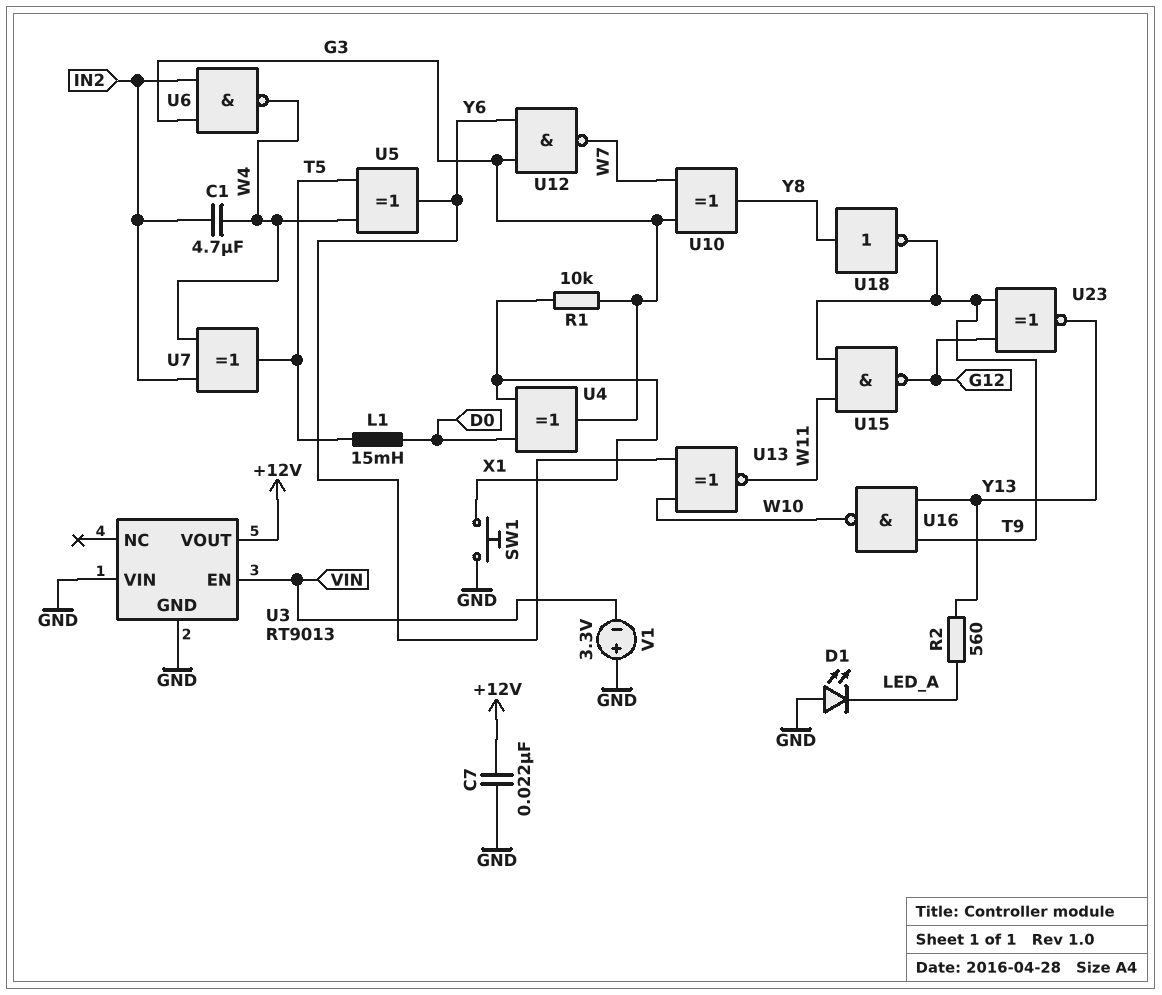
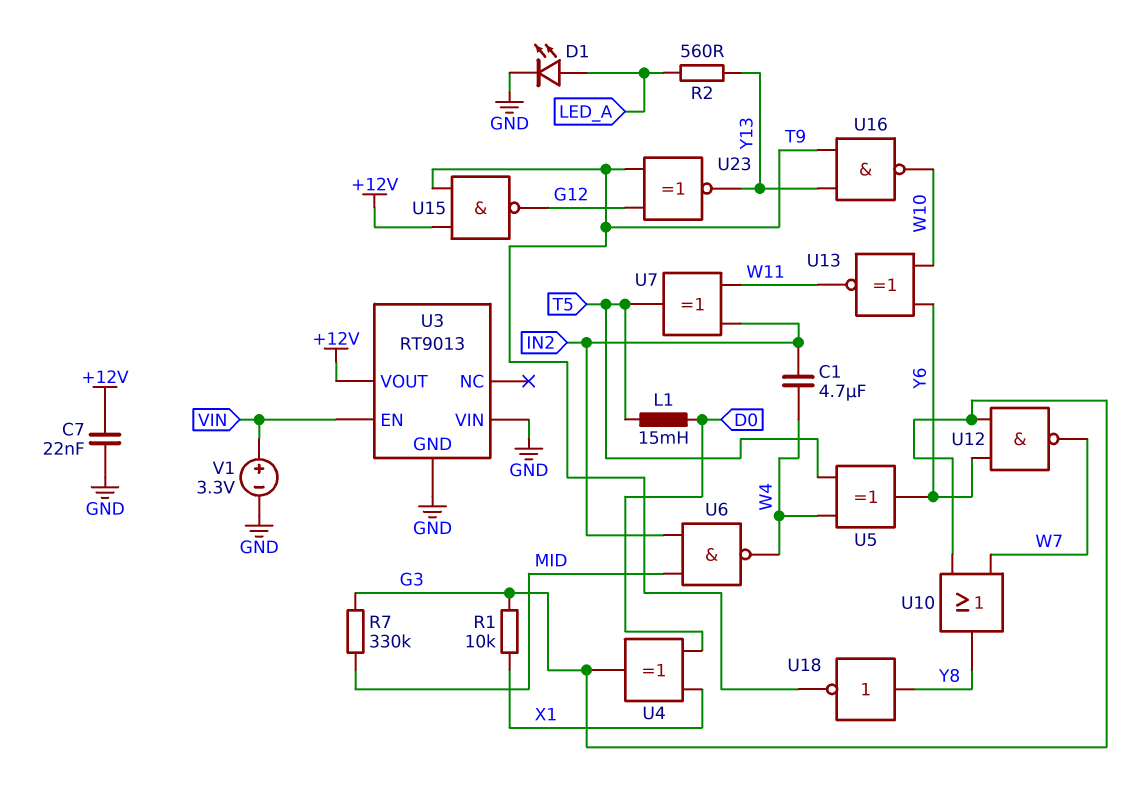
D1: LED (A GND, K LED_A) -> LED (A LED_A, K GND)
R7: none -> 330k (G3, MID)
SW1: button (GND, X1) -> none
U6: NAND (in G3, in IN2, out W4) -> NAND (in IN2, in MID, out W4)
U7: XOR (in IN2, in W4, out T5) -> XOR (in IN2, in W11, out T5)
U10: XOR (in G3, in W7, out Y8) -> OR (in G3, in W7, out Y8)
U15: NAND (in T9, in W11, out G12) -> NAND (in +12V, in T9, out G12)
V1: 3.3V (plus GND, minus VIN) -> 3.3V (plus VIN, minus GND)

